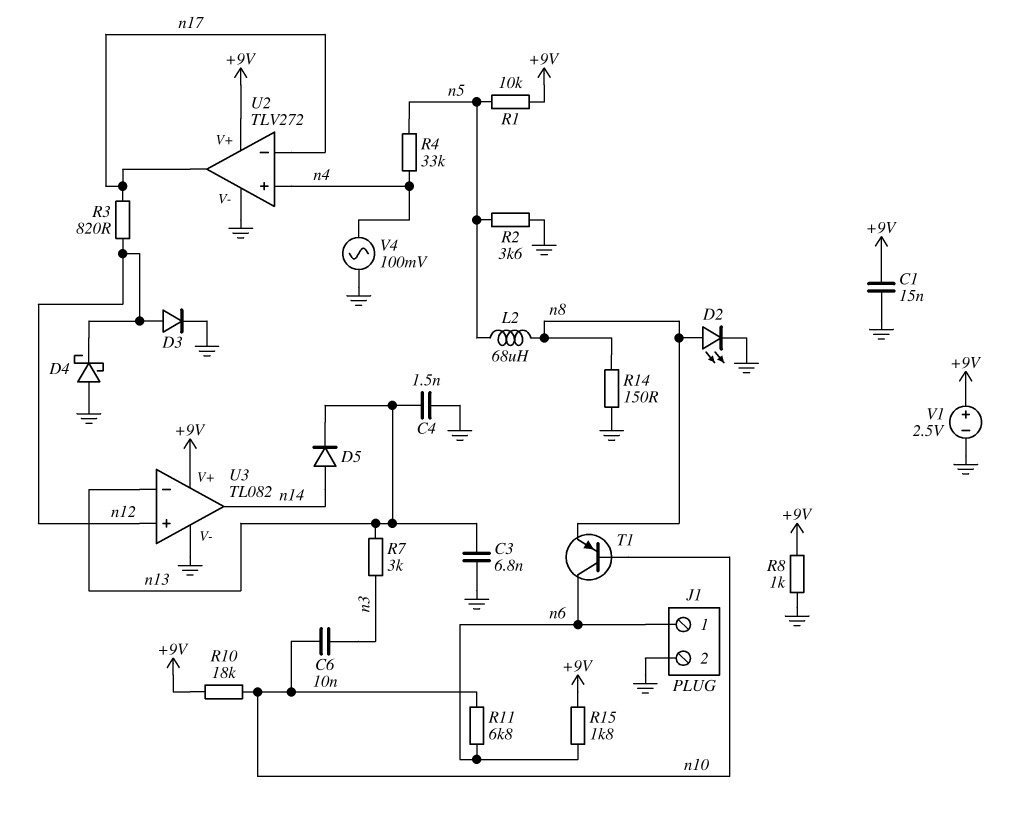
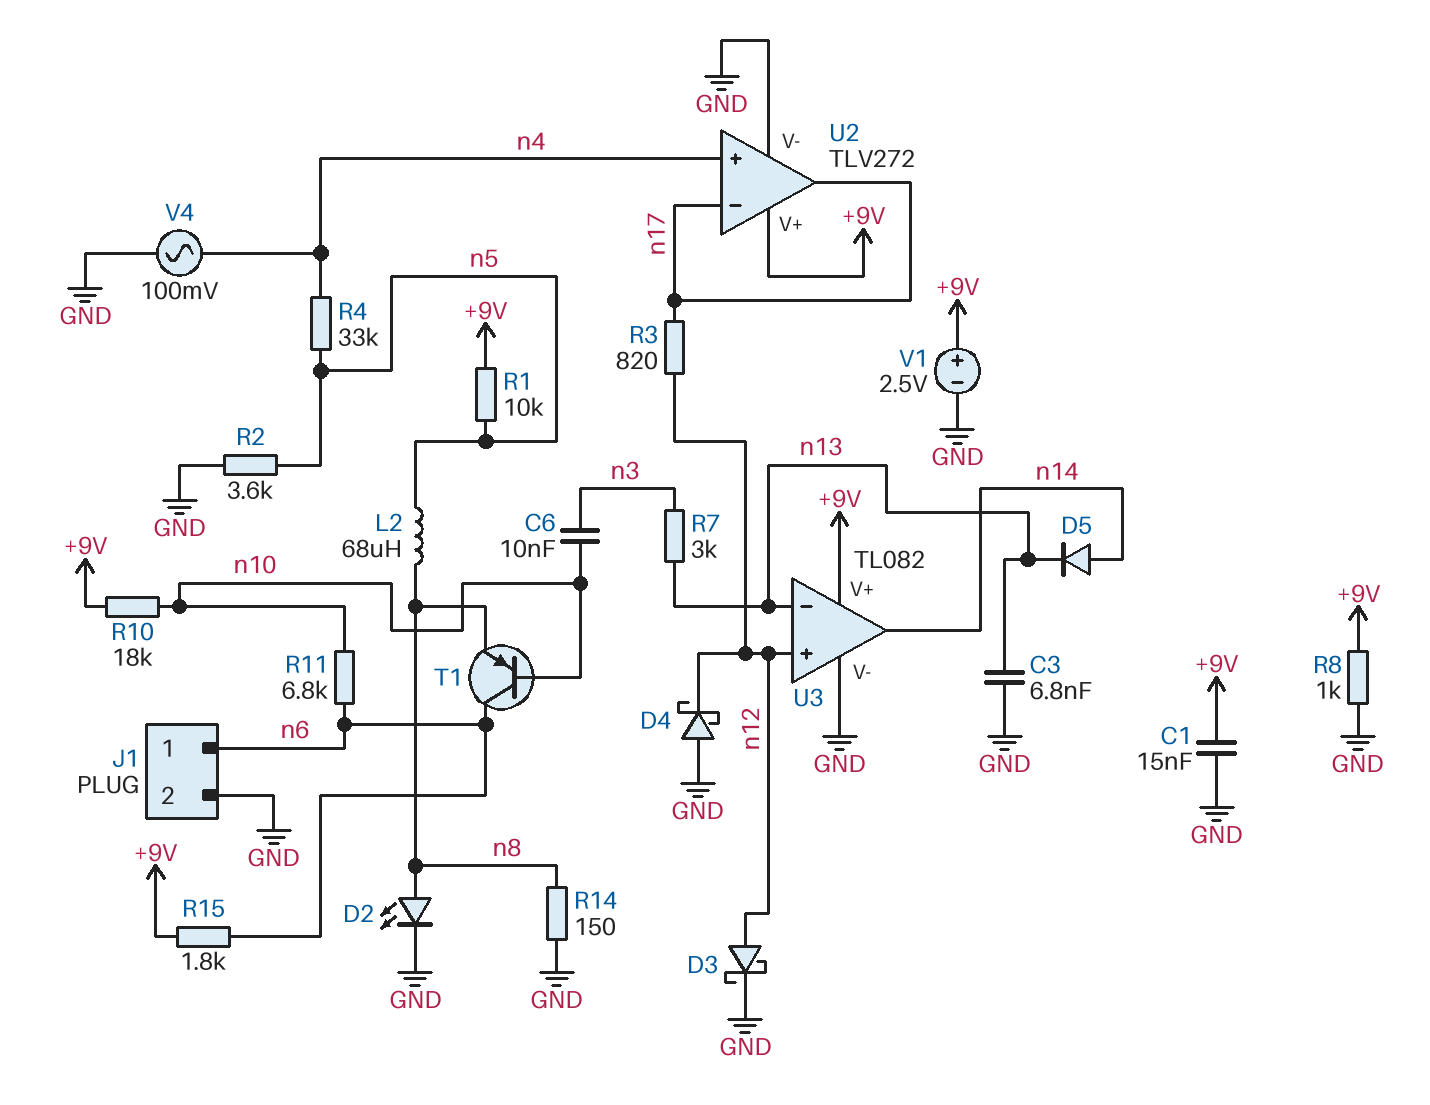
C4: 1.5nF (GND, n13) -> none
D3: diode (A n12, K GND) -> schottky (A n12, K GND)

